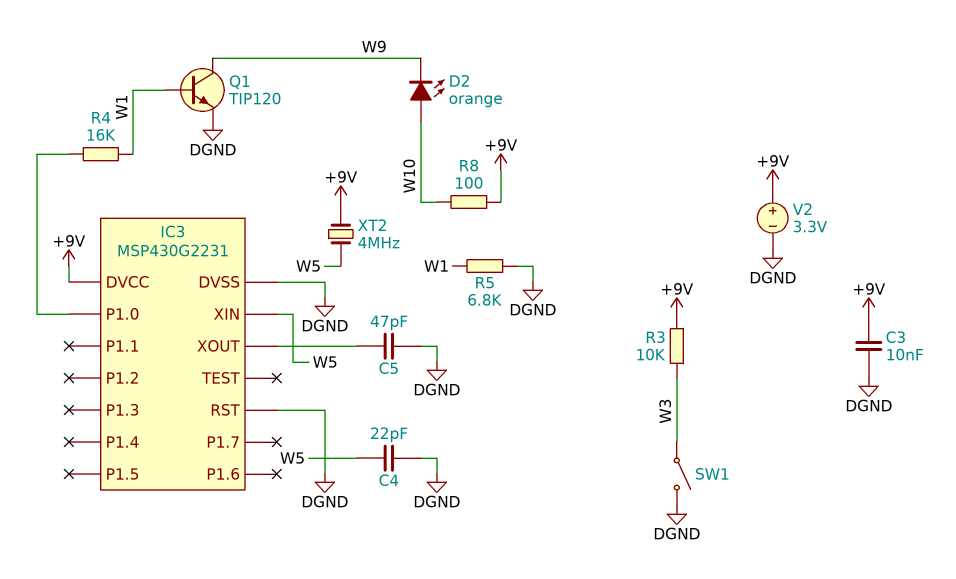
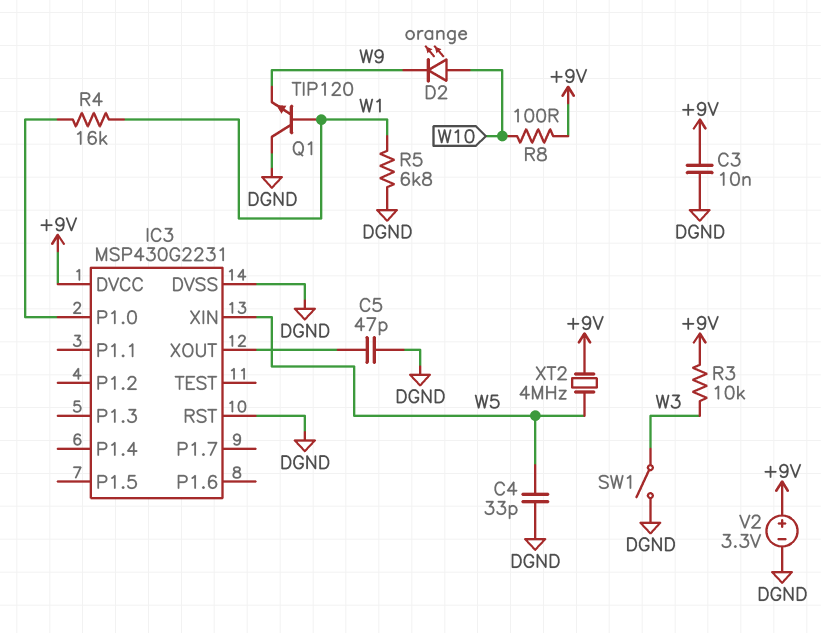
C4: 22pF (DGND, W5) -> 33pF (DGND, W5)
Q1: NPN TIP120 (B W1, C W9, E DGND) -> NPN TIP120 (B W1, C DGND, E W9)

